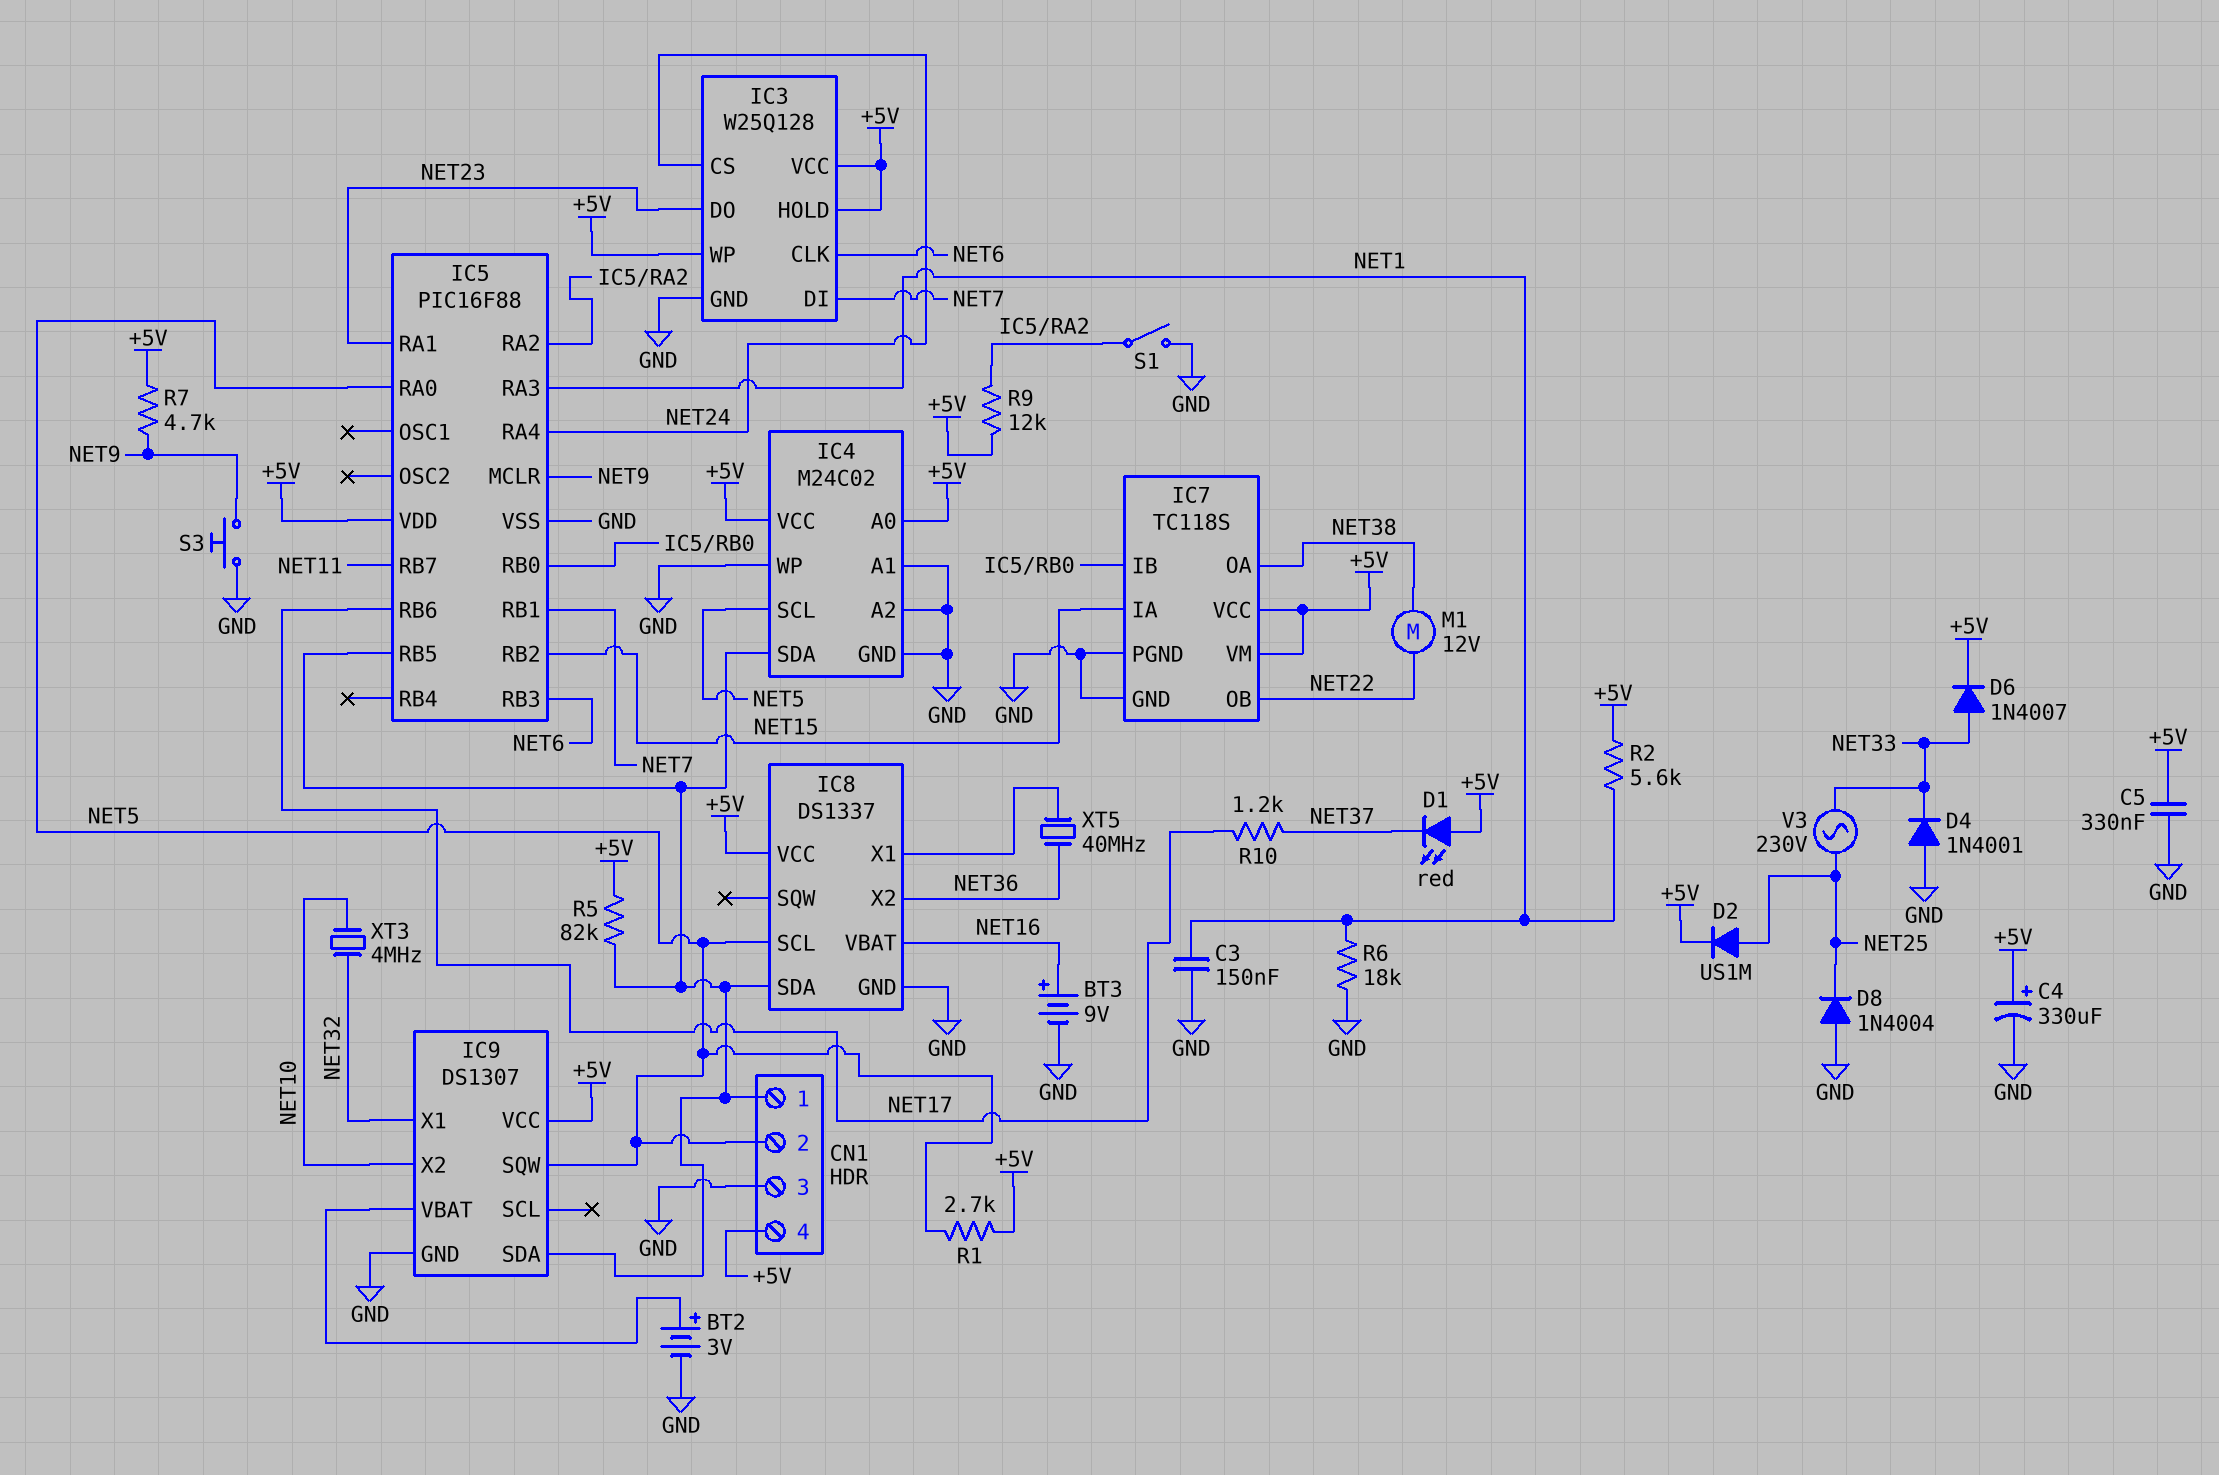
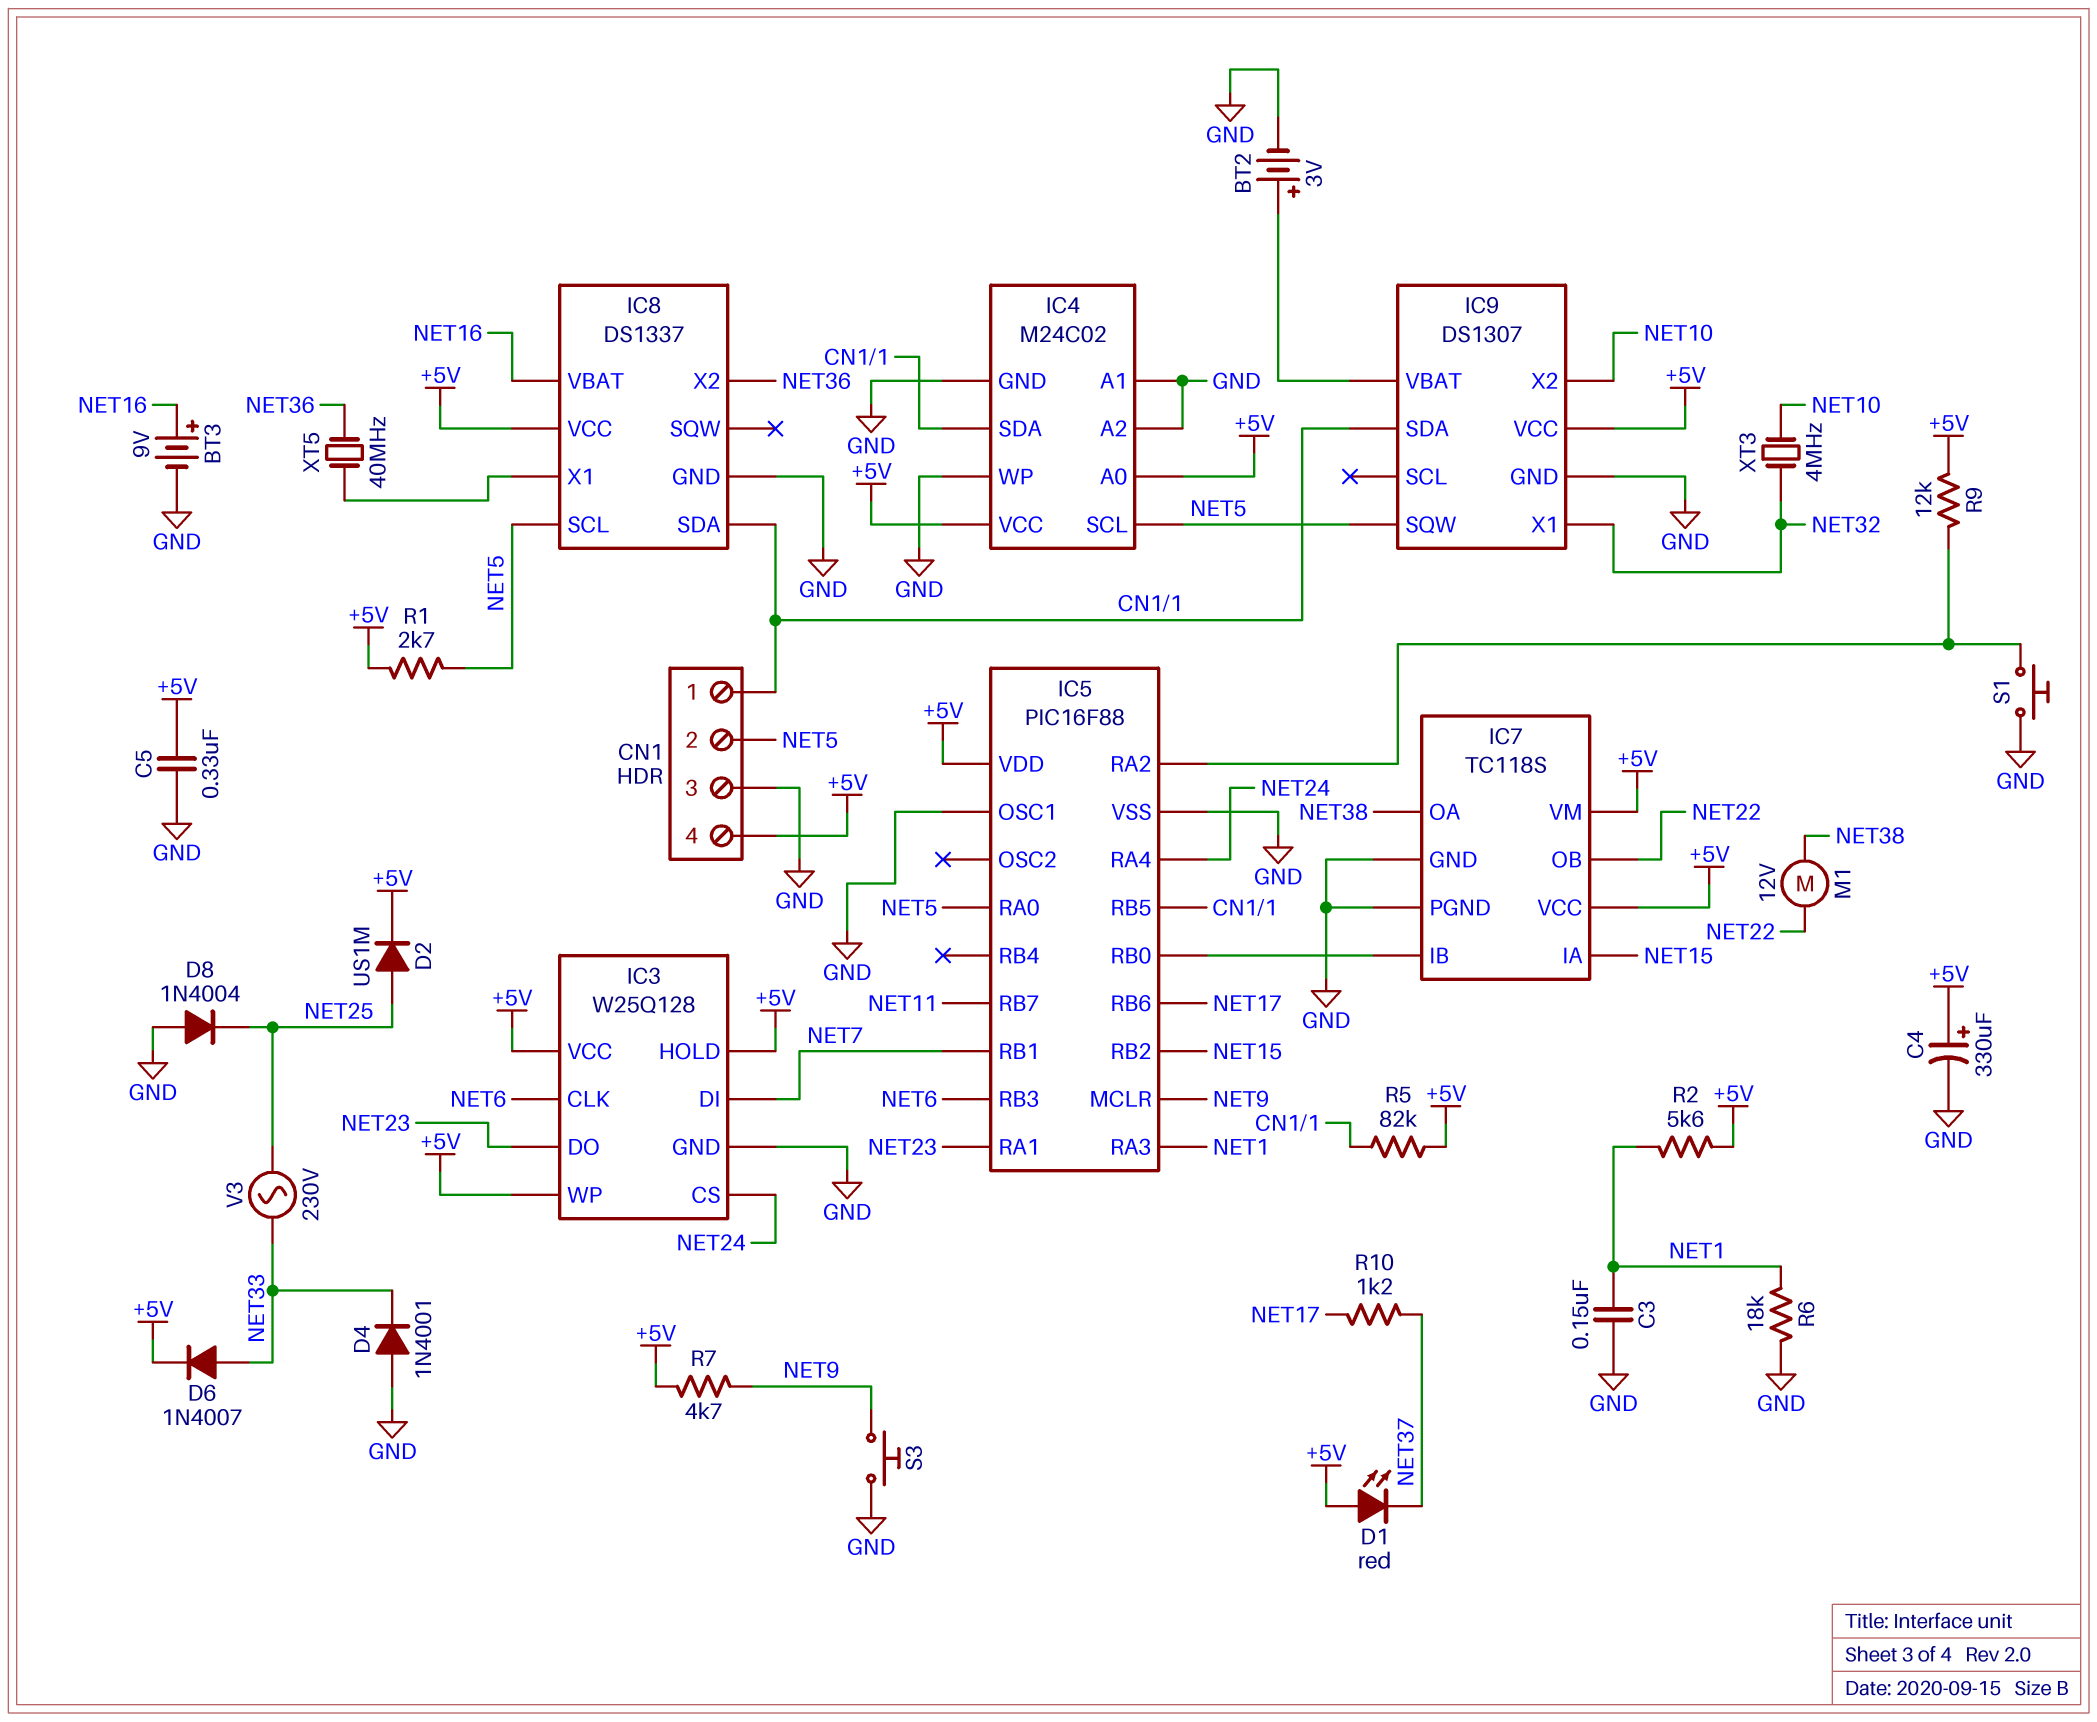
IC5 pin OSC1: none -> GND
S1: switch (GND, IC5/RA2) -> button (GND, IC5/RA2)

